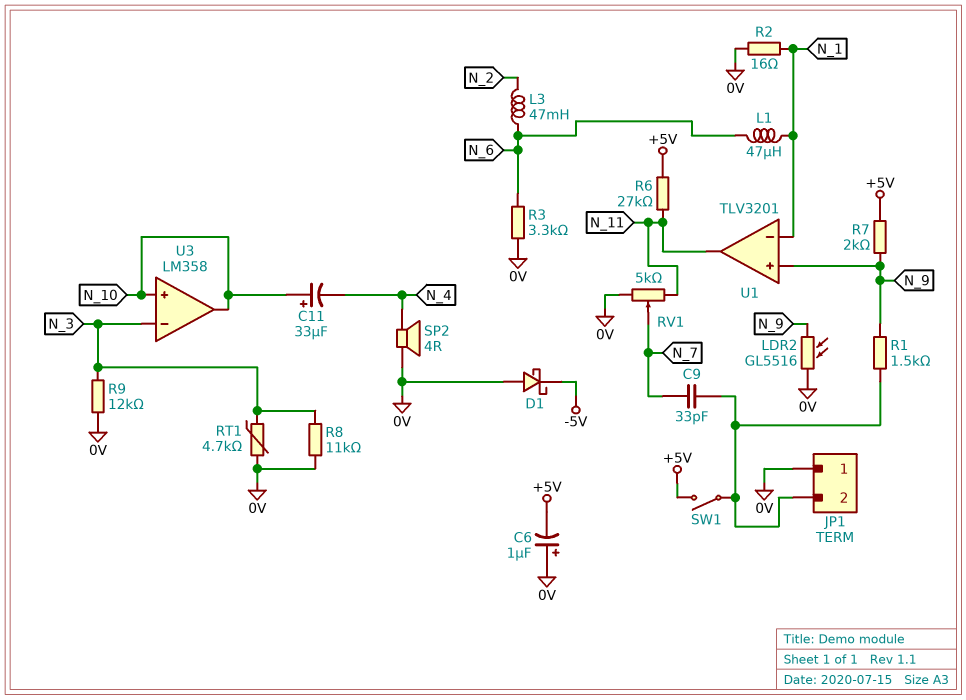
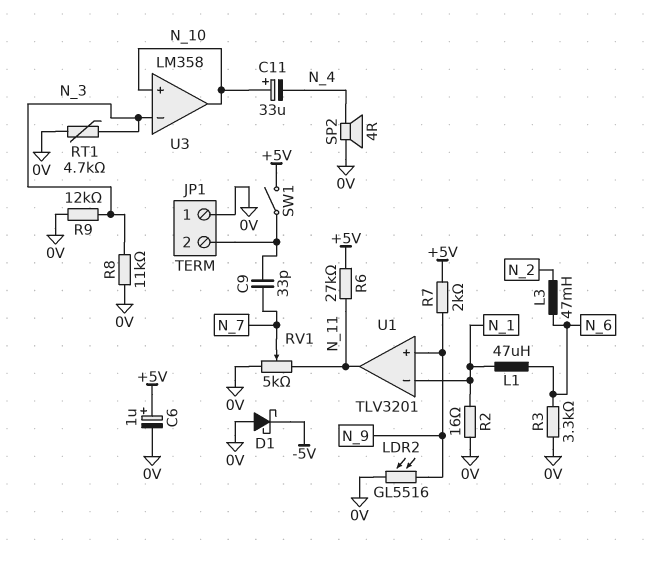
C6: 1uF (plus 0V, minus +5V) -> 1uF (plus +5V, minus 0V)
R1: 1.5k (JP1/2, N_9) -> none

